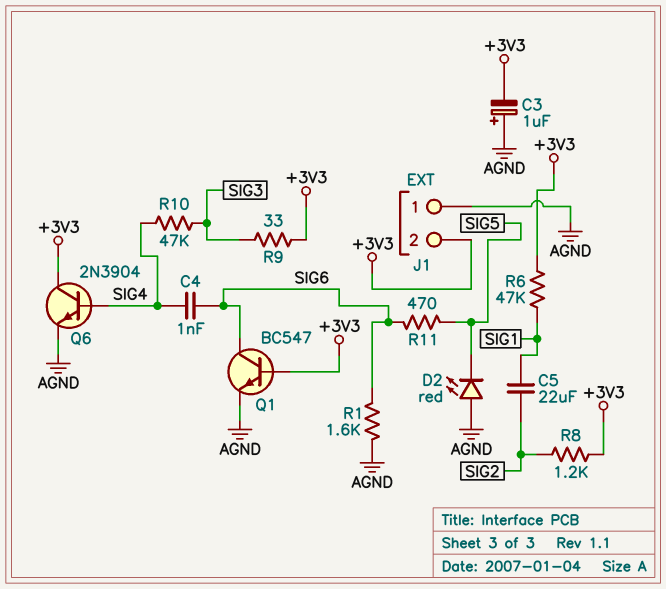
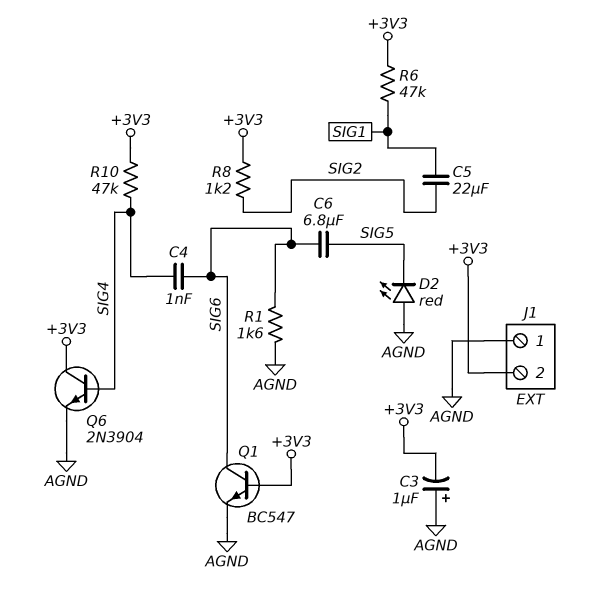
C6: none -> 6.8uF (SIG5, SIG6)
R9: 33 (+3V3, SIG3) -> none
R10: 47k (SIG3, SIG4) -> 47k (+3V3, SIG4)
R11: 470 (SIG5, SIG6) -> none

